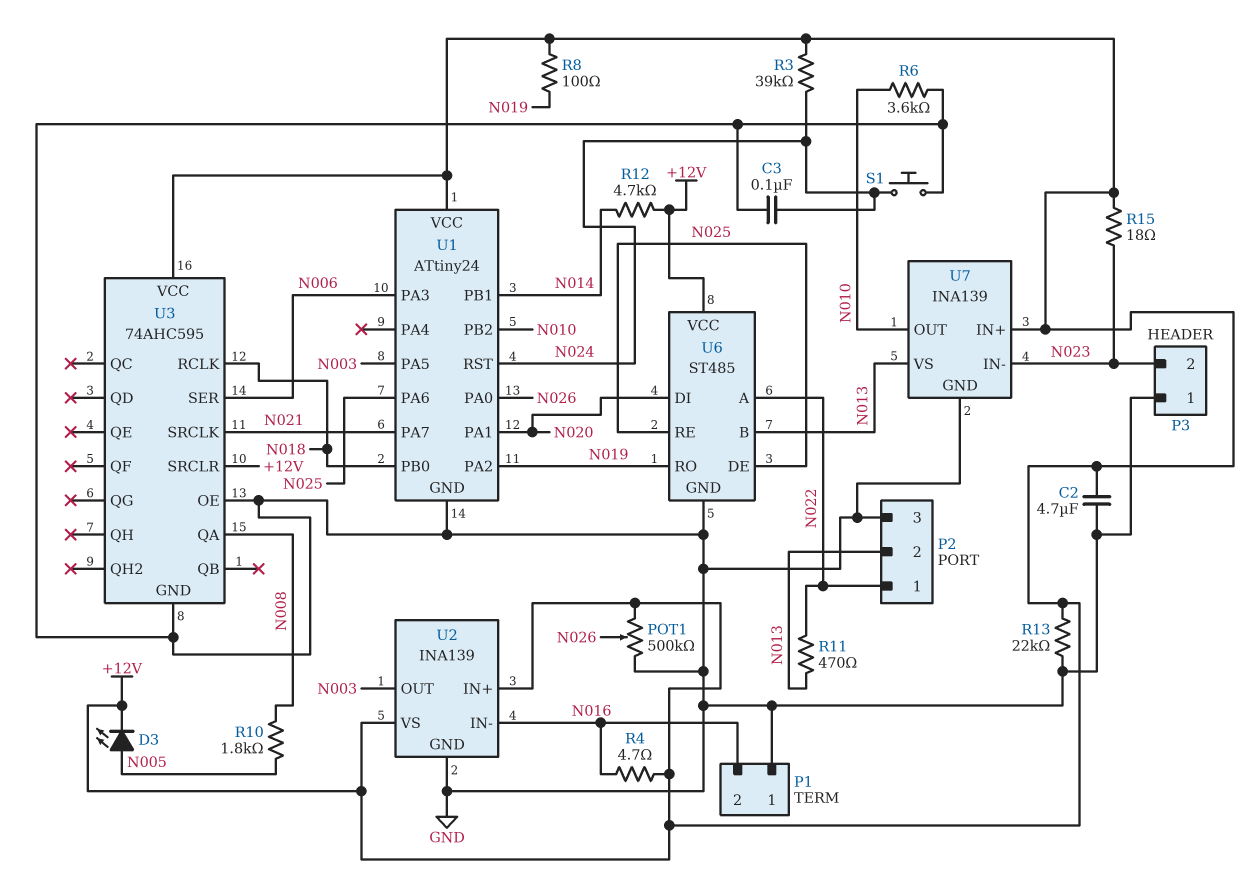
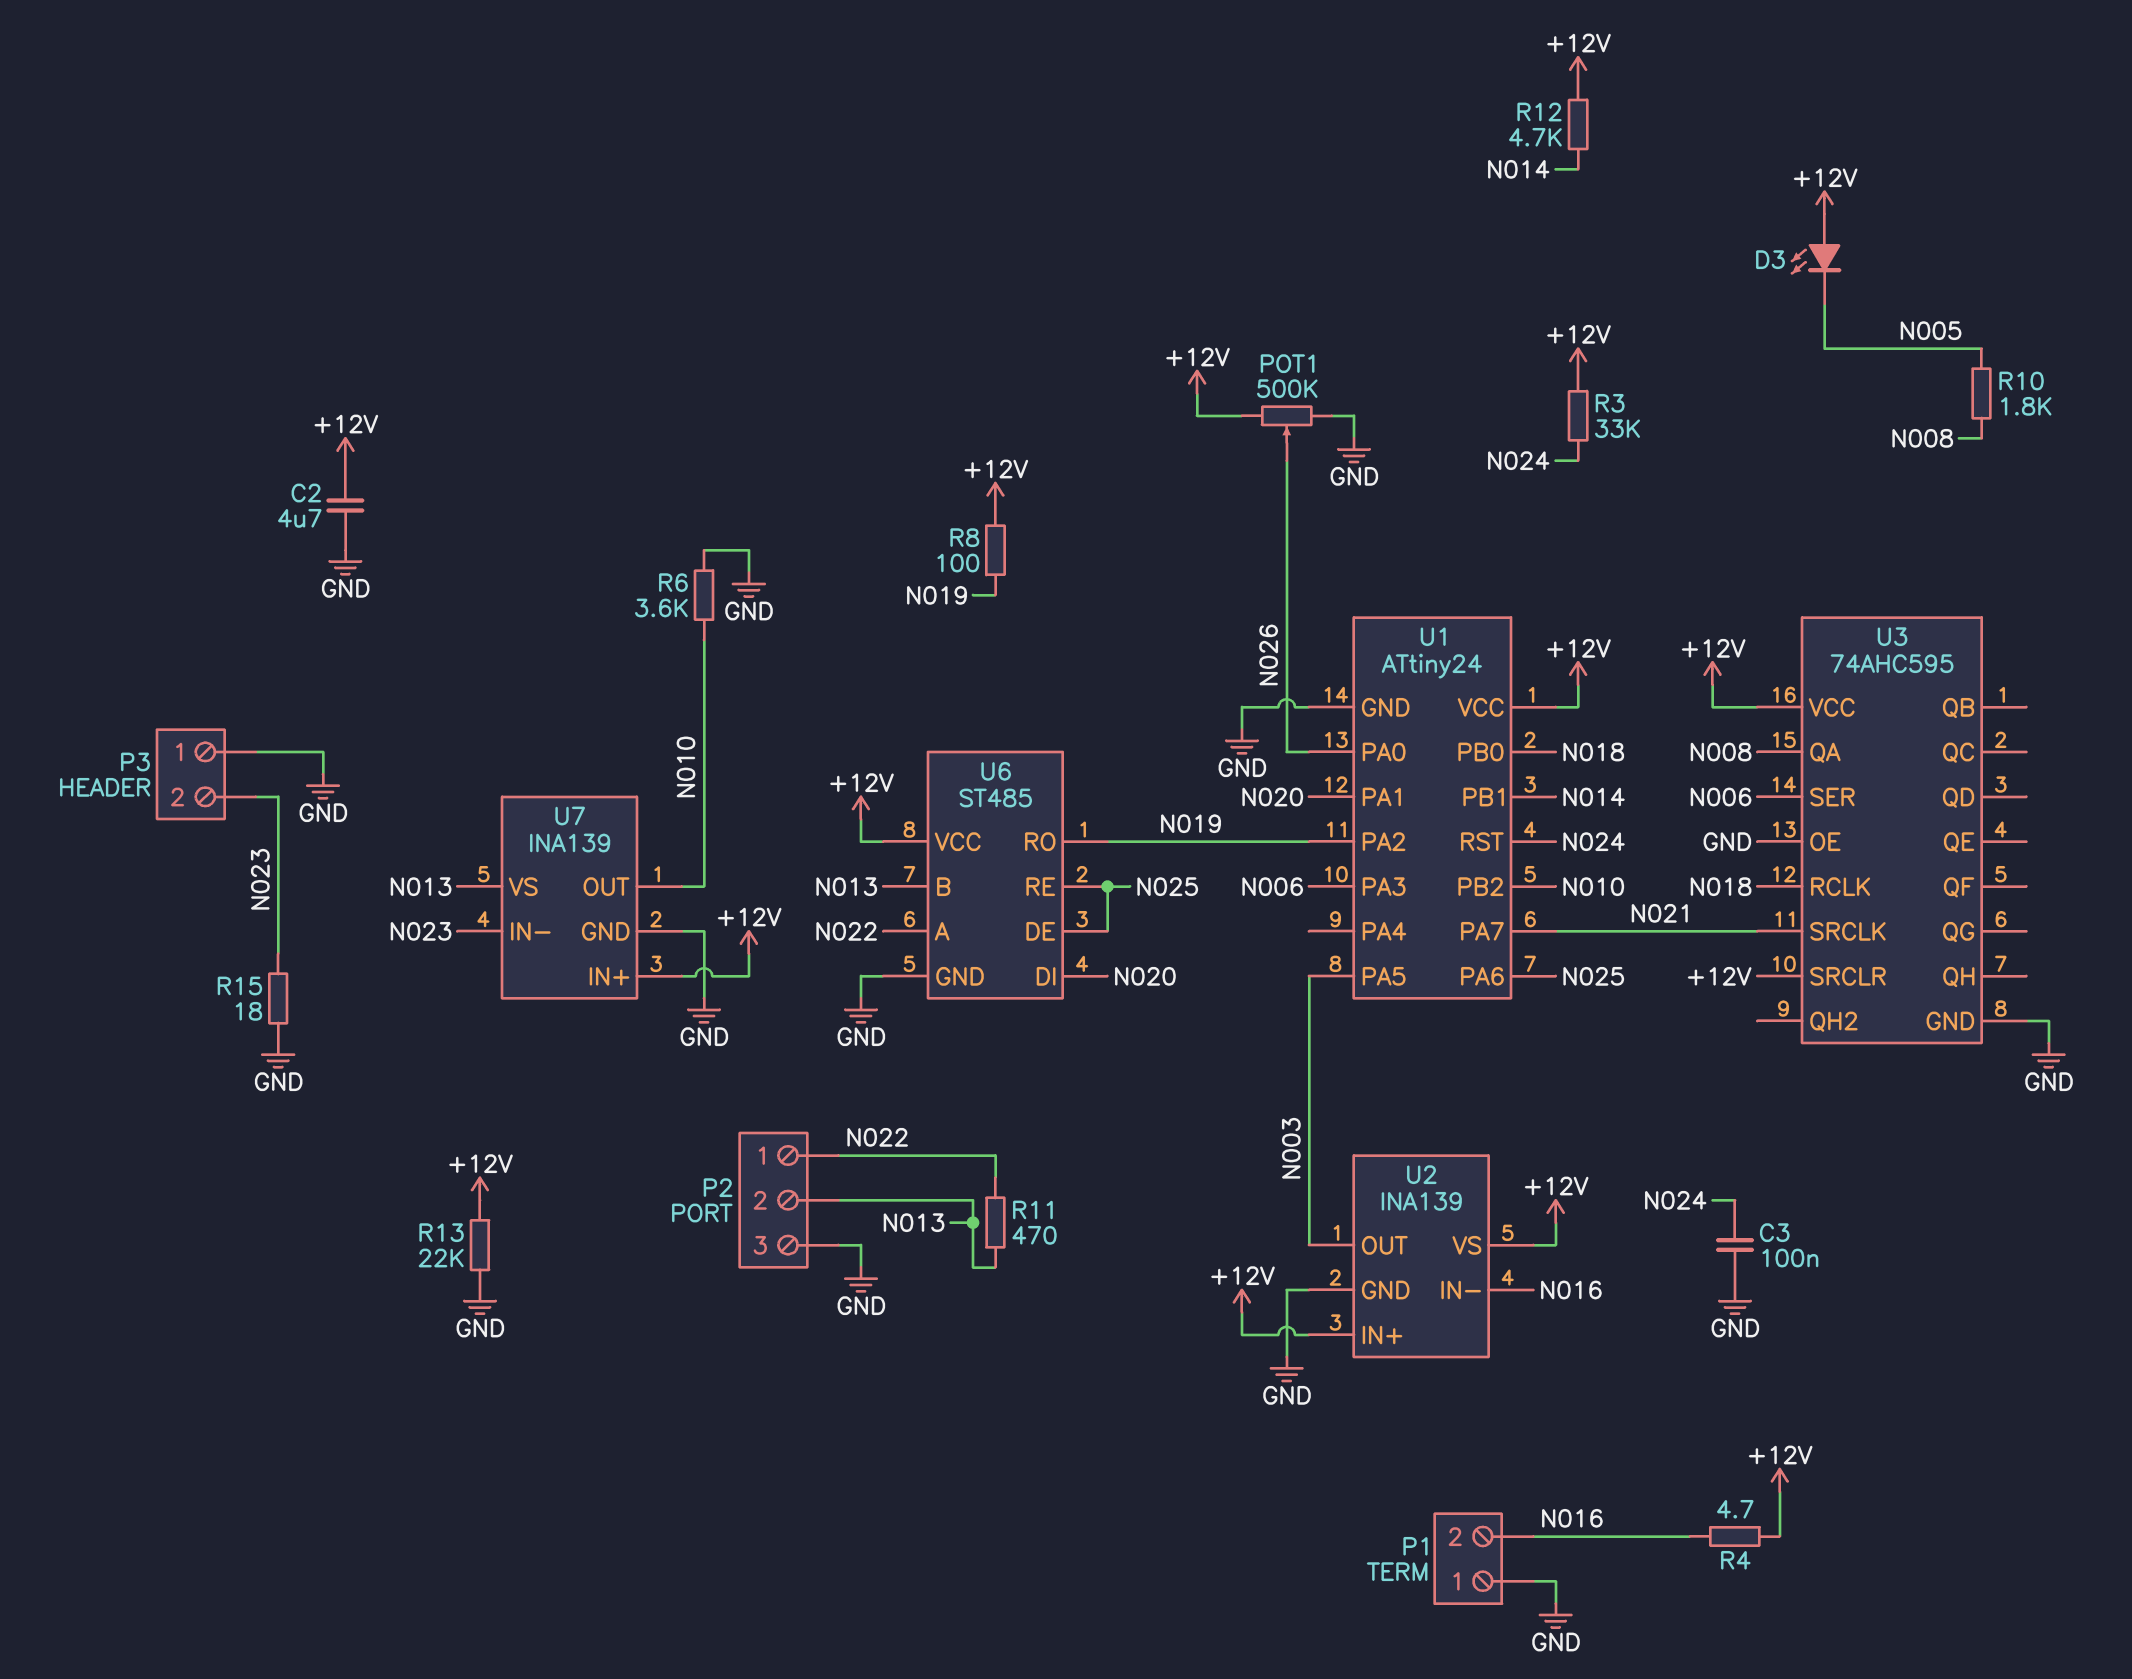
D3: LED (A N005, K +12V) -> LED (A +12V, K N005)
R3: 39k (+12V, N024) -> 33k (+12V, N024)
R15: 18 (+12V, N023) -> 18 (GND, N023)
S1: button (GND, N024) -> none

